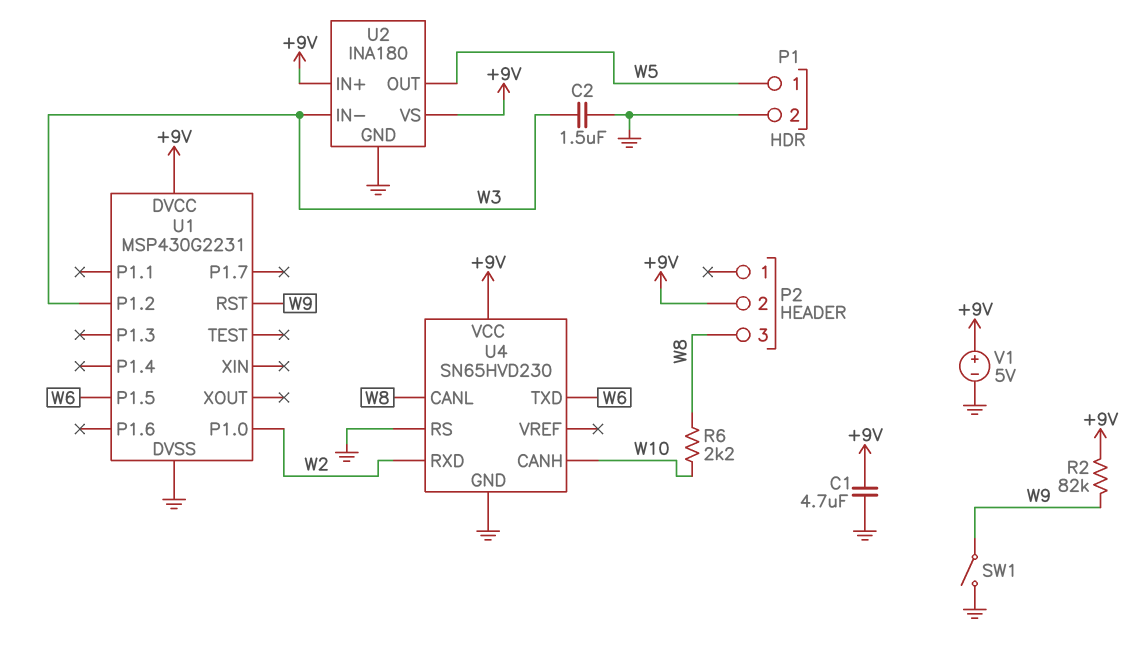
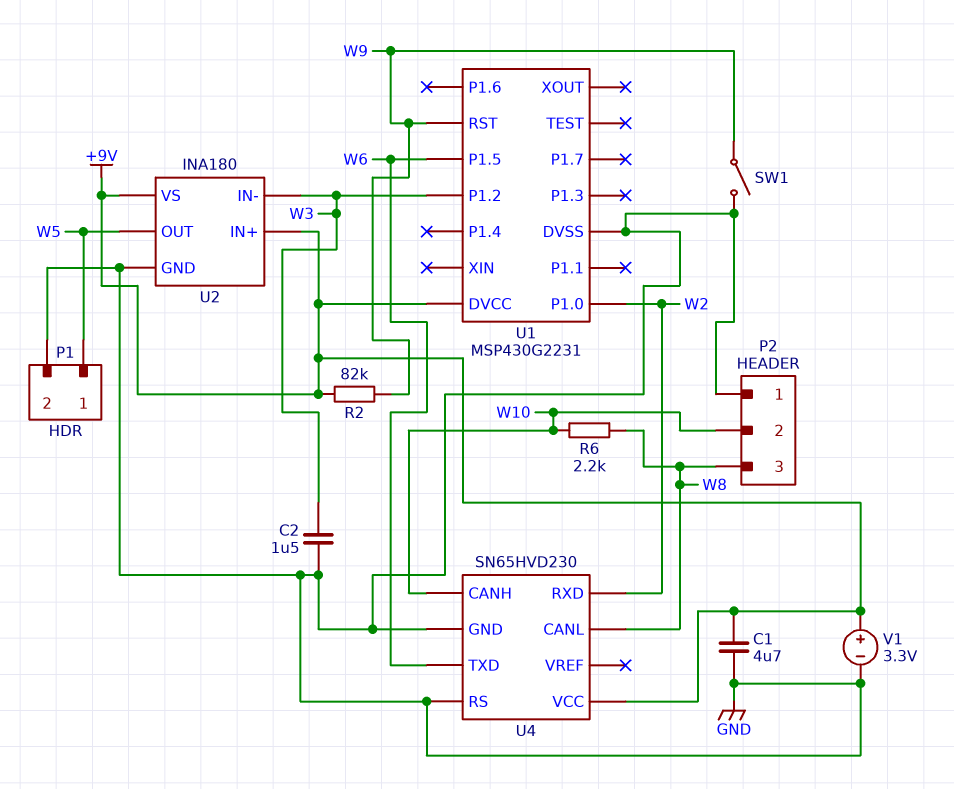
P2 pin 1: none -> GND
P2 pin 2: +9V -> W10
V1: 5V (plus +9V, minus GND) -> 3.3V (plus +9V, minus GND)

